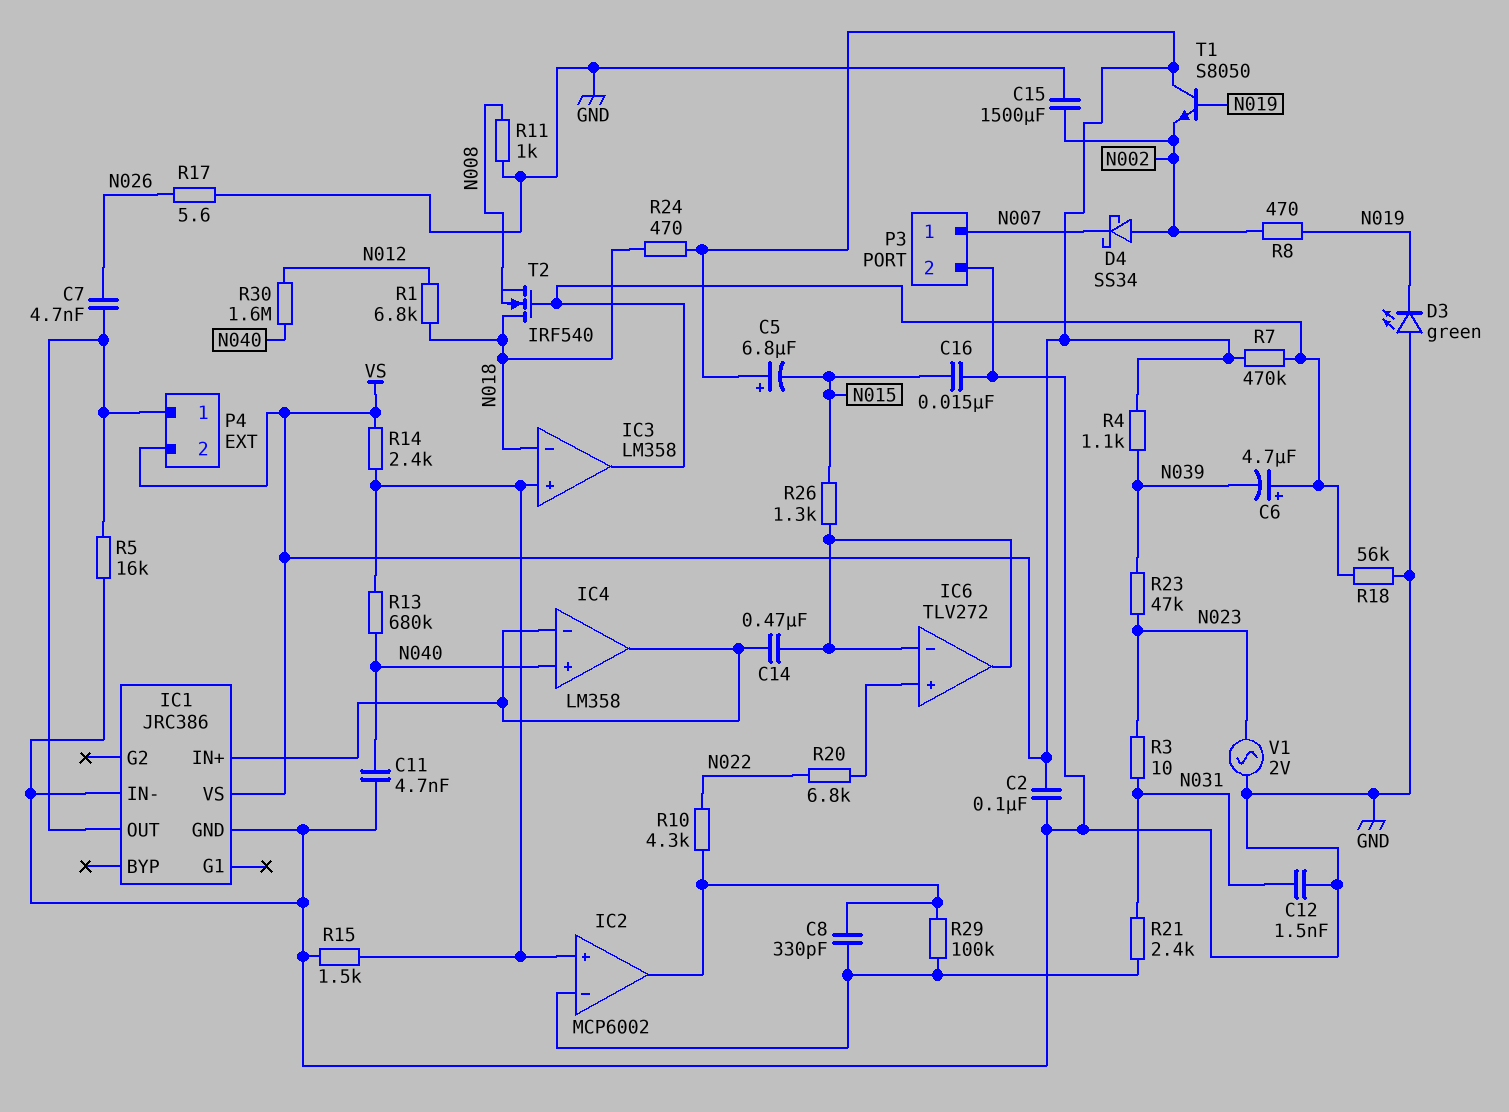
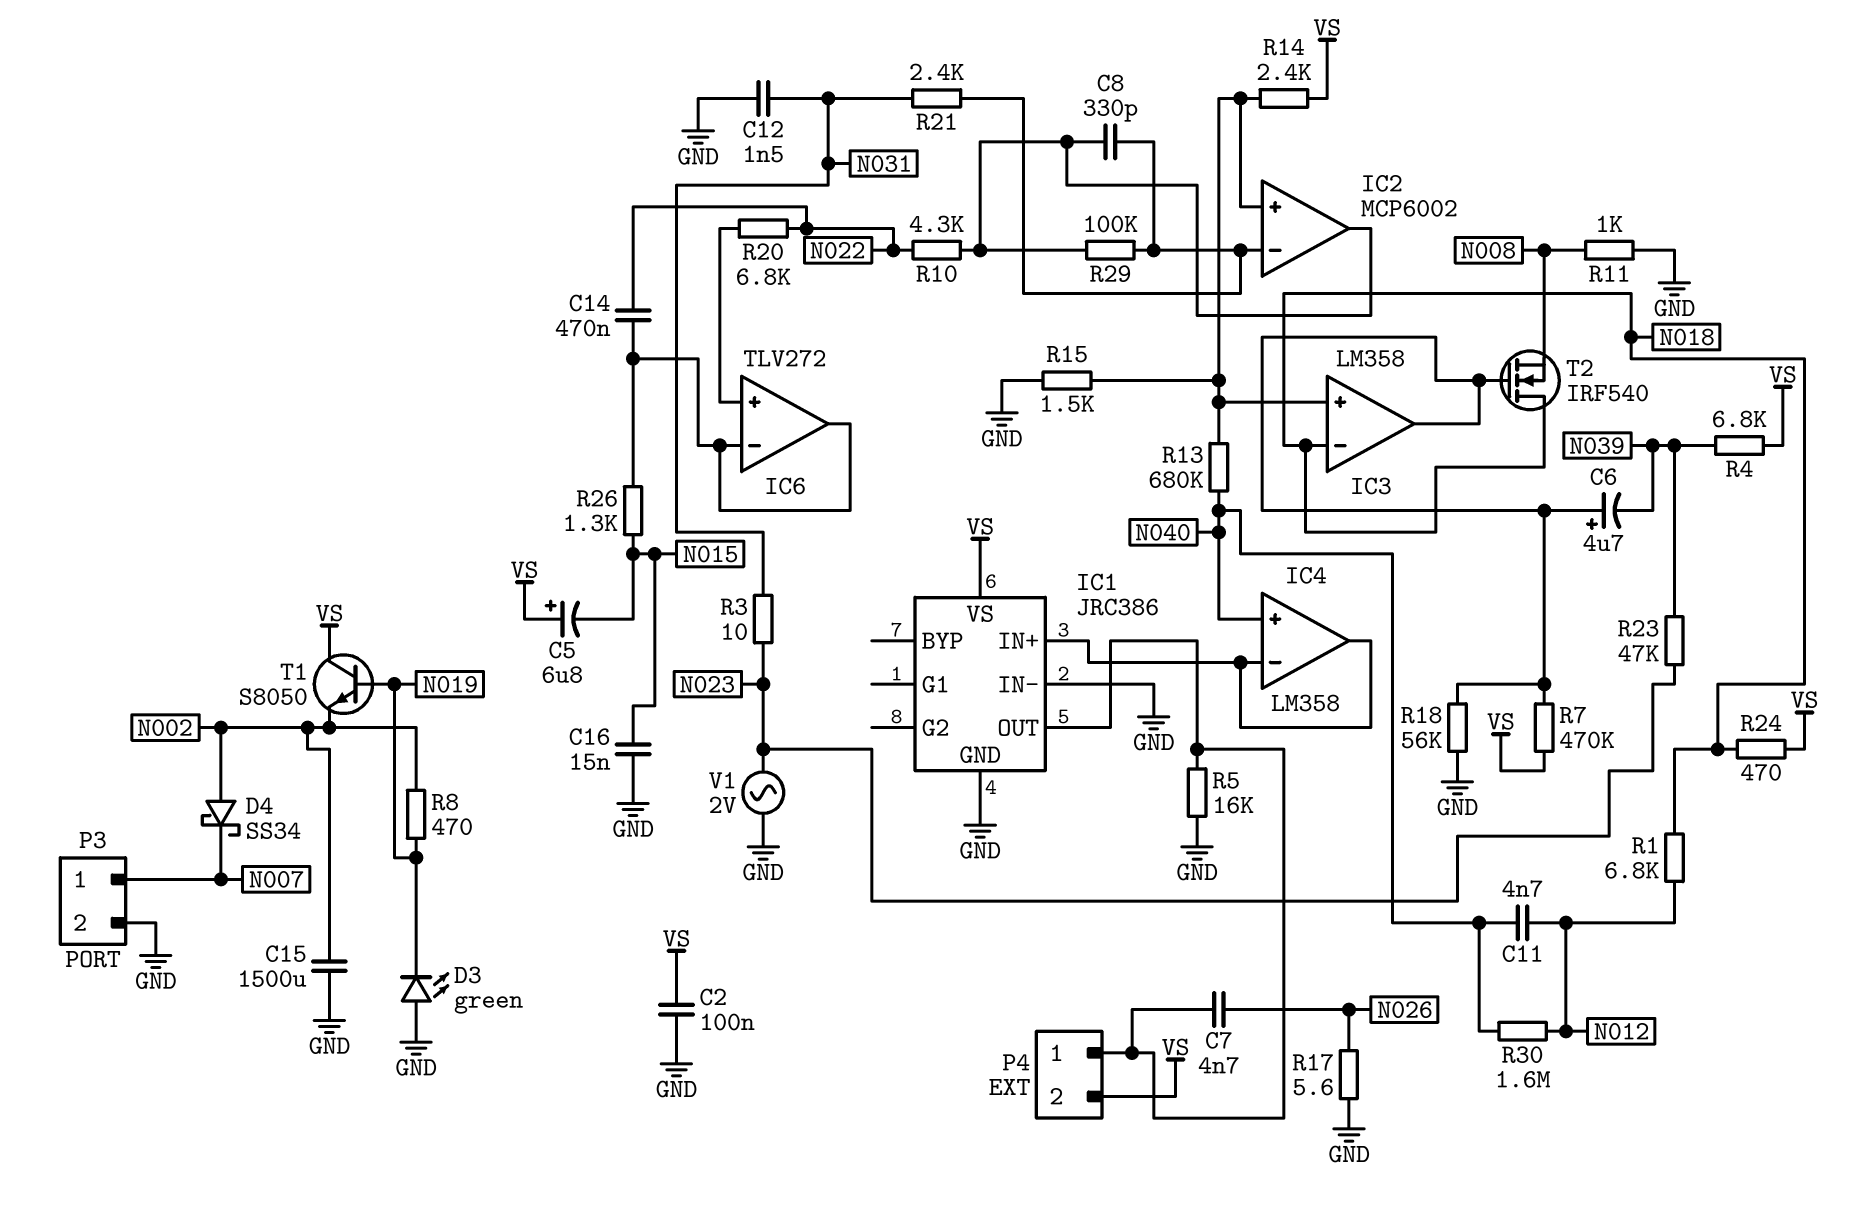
C11: 4.7nF (GND, N040) -> 4.7nF (N012, N040)
C14: 470nF (IC1/IN+, IC6/in-) -> 470nF (IC6/in-, N022)
R4: 1.1k (N039, VS) -> 6.8k (N039, VS)

